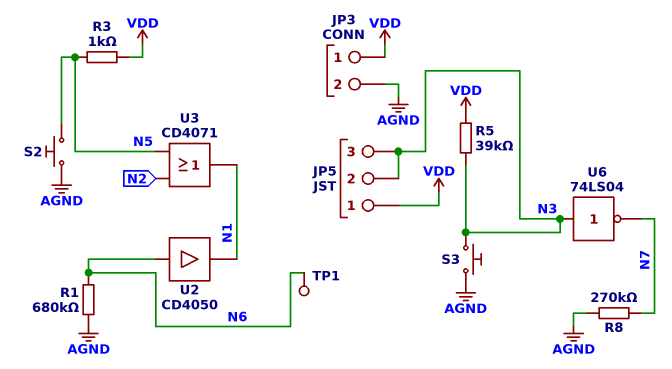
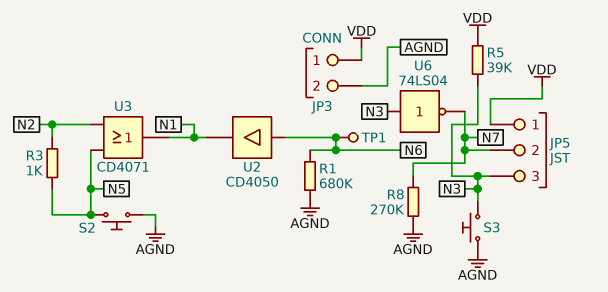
JP5 pin 2: N3 -> N7
R3: 1k (N5, VDD) -> 1k (N2, N5)

